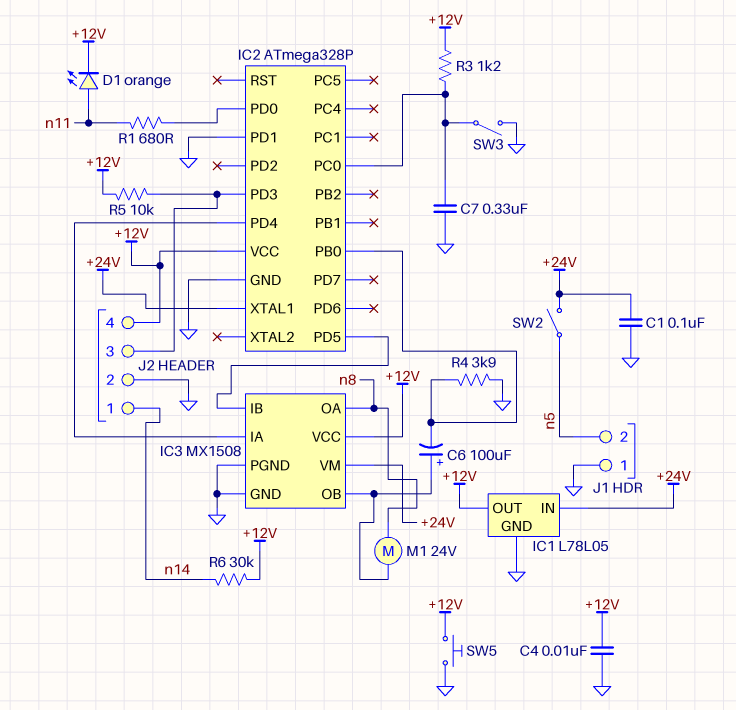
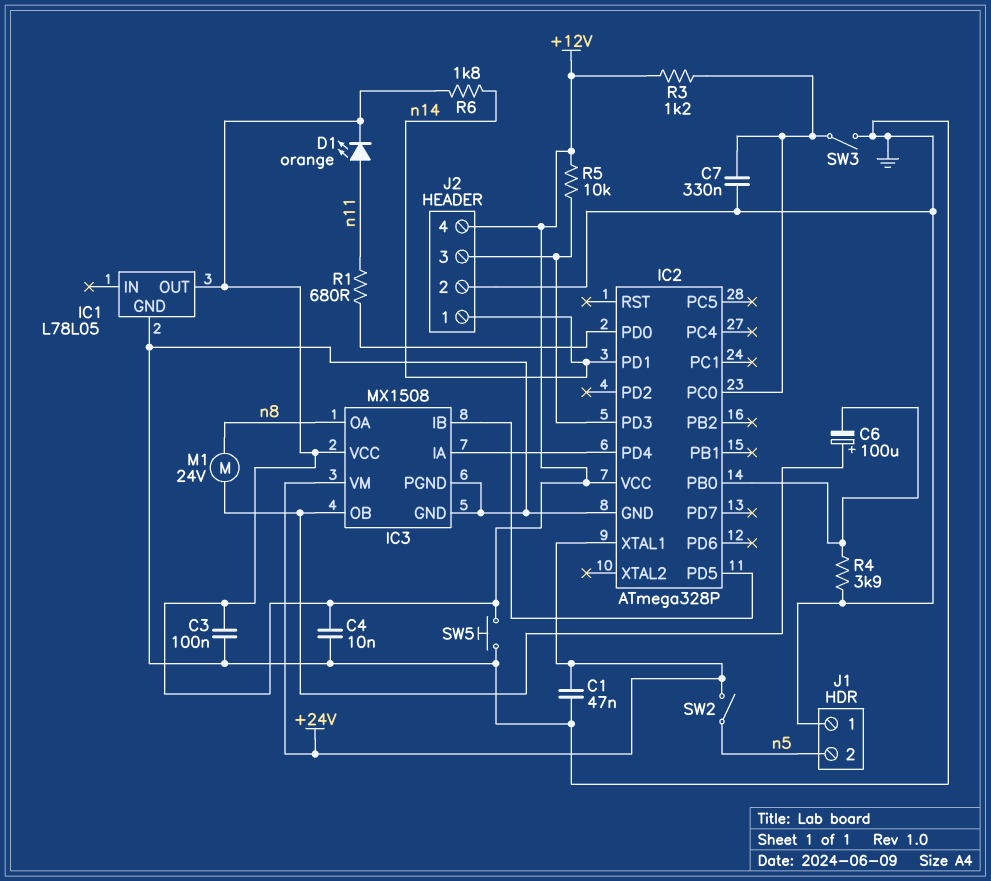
C1: 100nF (+24V, GND) -> 47nF (+24V, GND)
C3: none -> 100nF (+12V, GND)
IC1 pin IN: +24V -> none
IC2 pin PD1: GND -> n14
R6: 30k (+12V, n14) -> 1.8k (+12V, n14)

